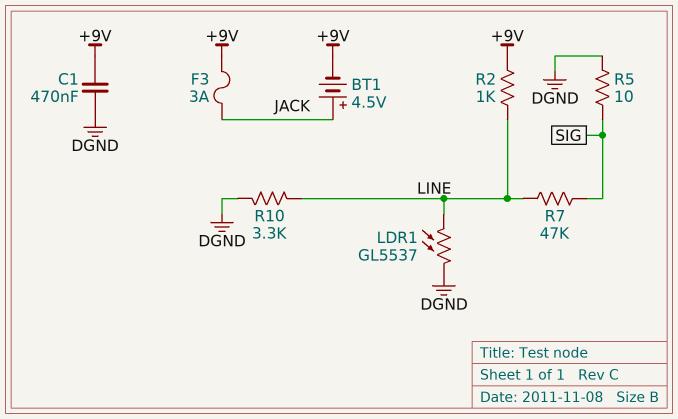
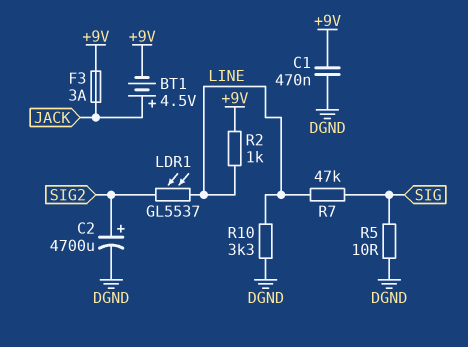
C2: none -> 4700uF (plus SIG2, minus DGND)
LDR1: GL5537 (DGND, LINE) -> GL5537 (LINE, SIG2)

